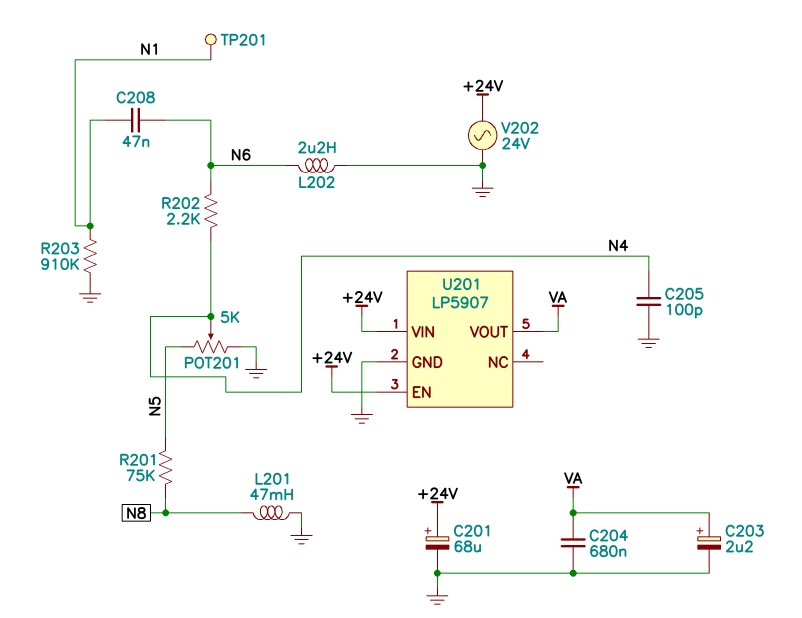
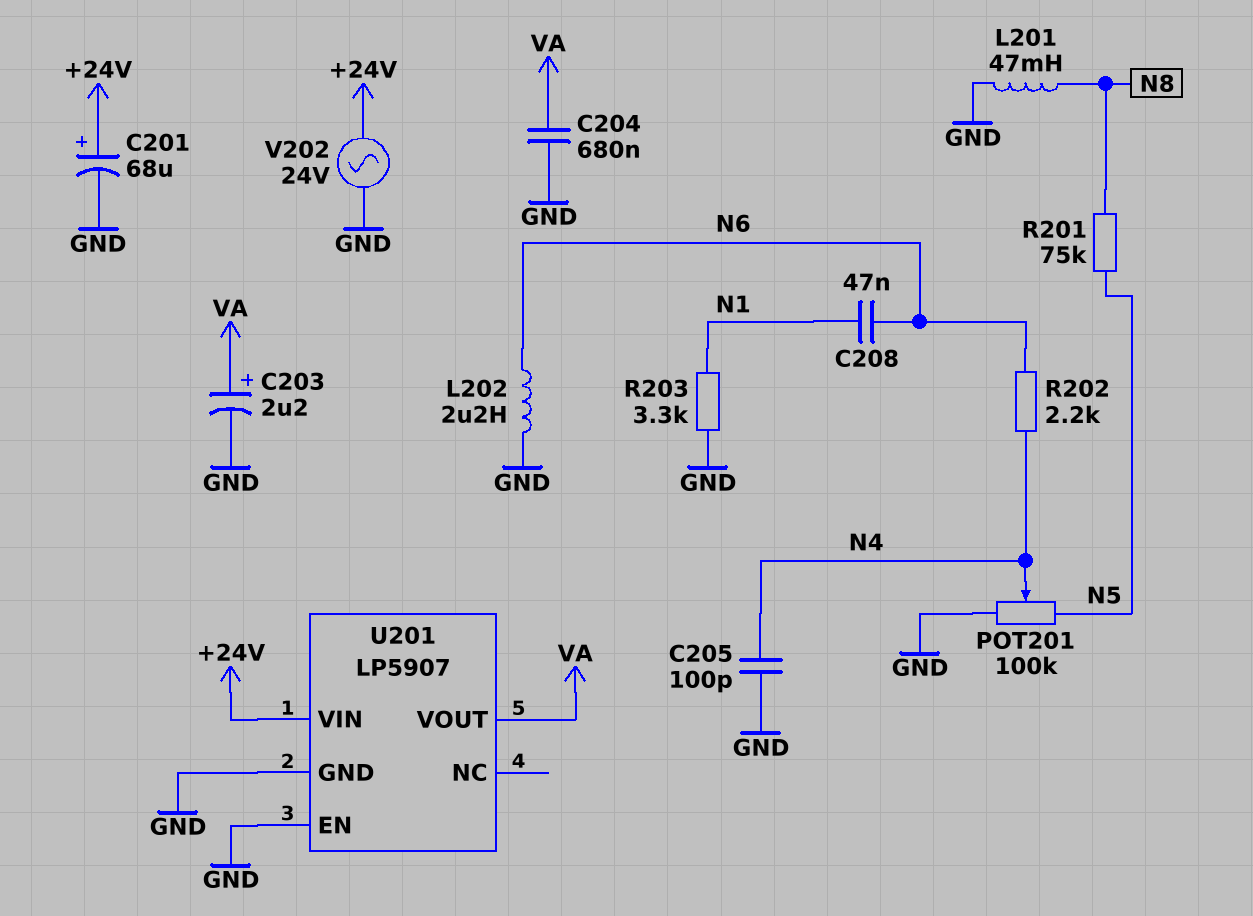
POT201: 5k (GND, N5, wiper N4) -> 100k (GND, N5, wiper N4)
R203: 910k (GND, N1) -> 3.3k (GND, N1)
TP201: test point (N1) -> none
U201 pin EN: +24V -> GND

